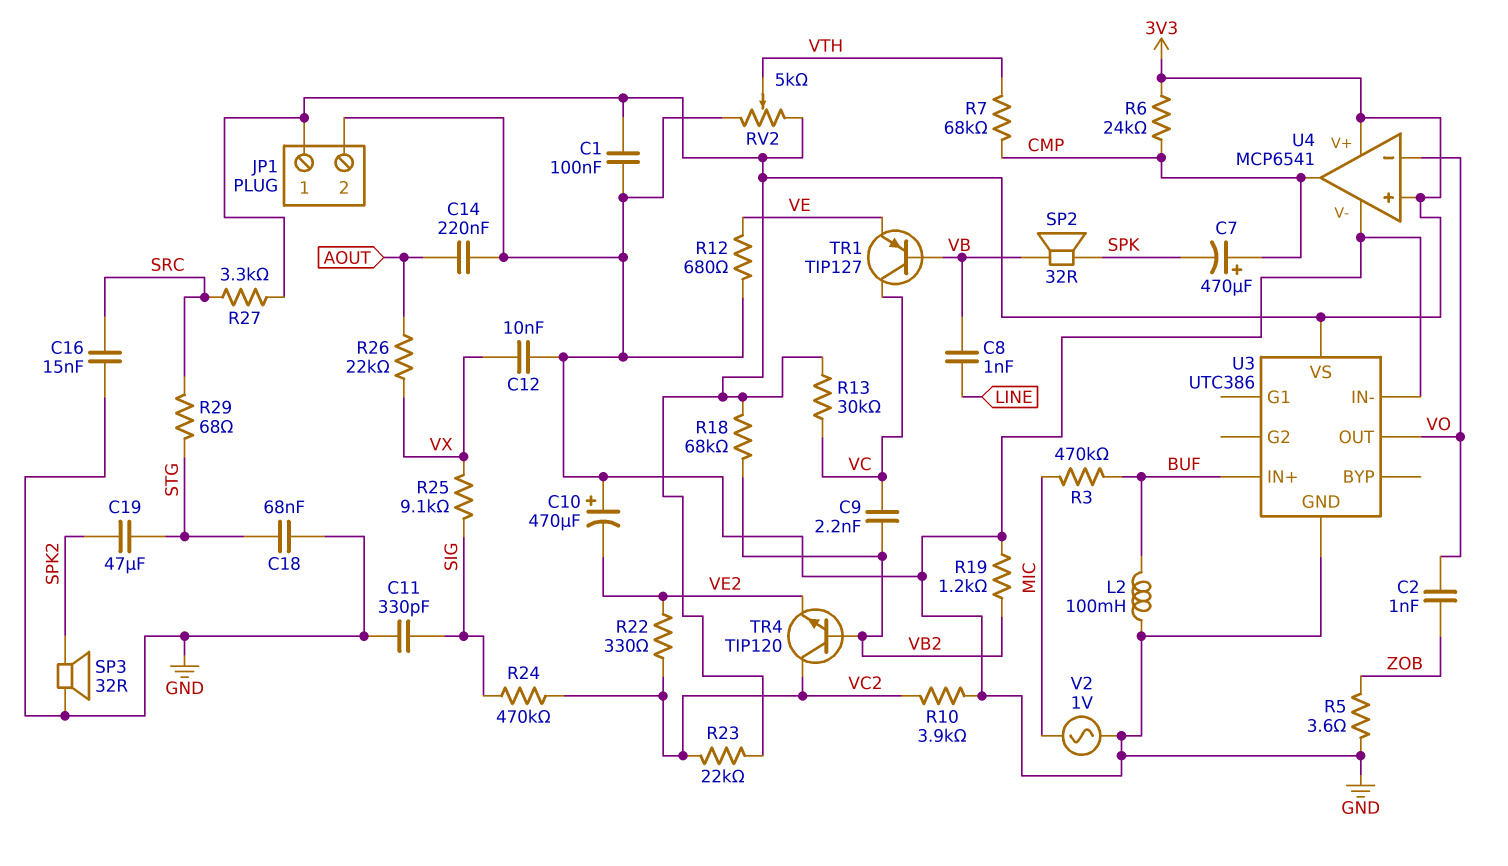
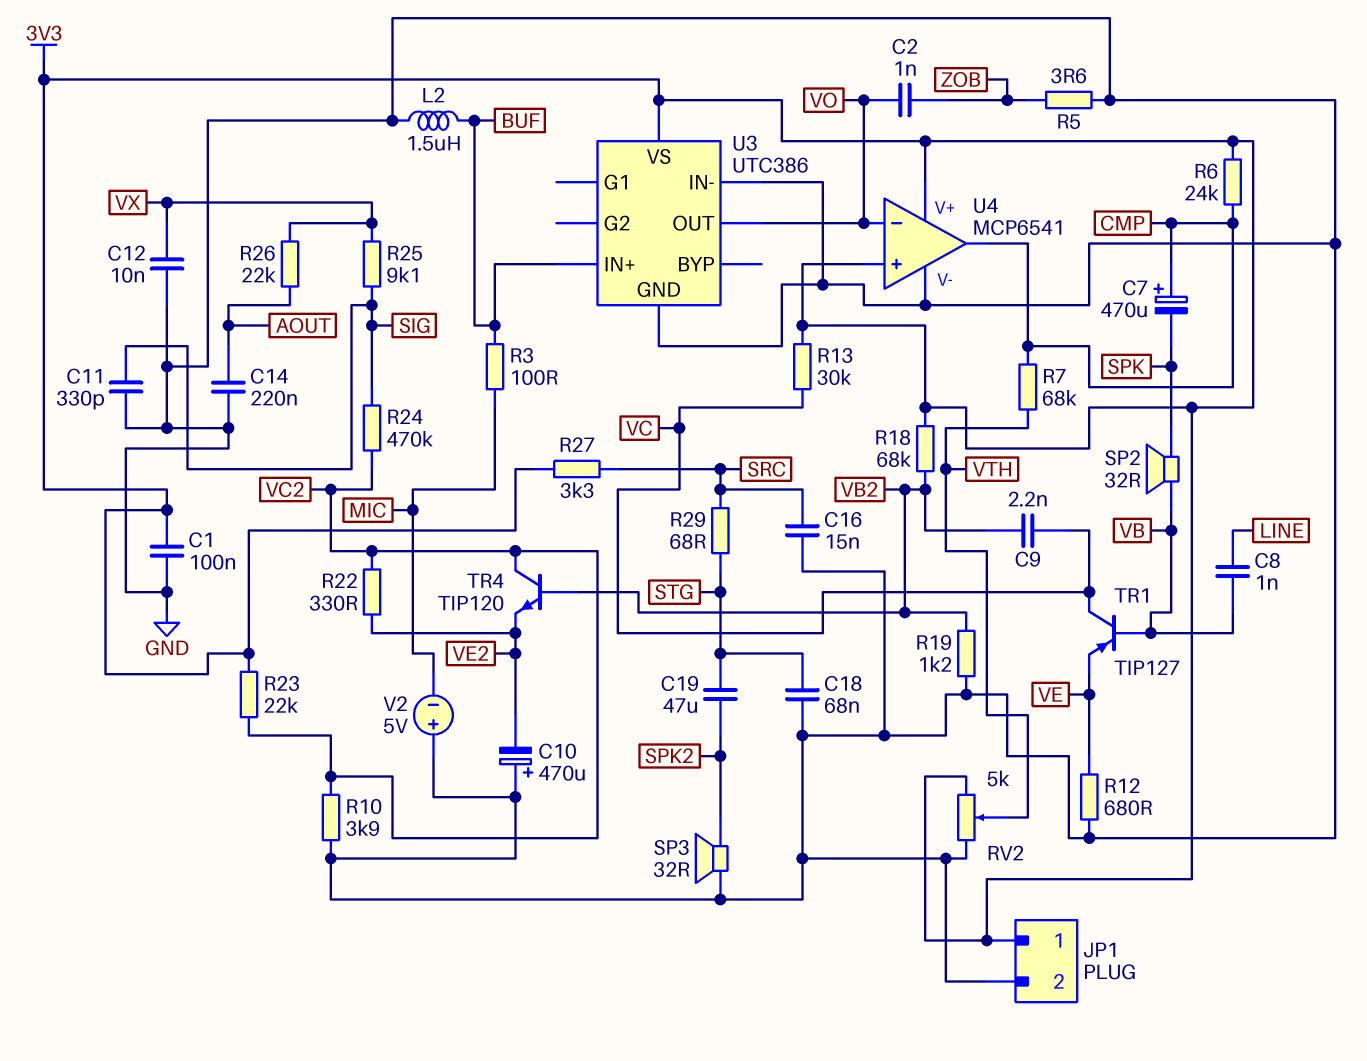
L2: 100mH (BUF, GND) -> 1.5uH (BUF, GND)
R3: 470k (BUF, MIC) -> 100 (BUF, MIC)
V2: AC 1V (GND, MIC) -> 5V (plus GND, minus MIC)

